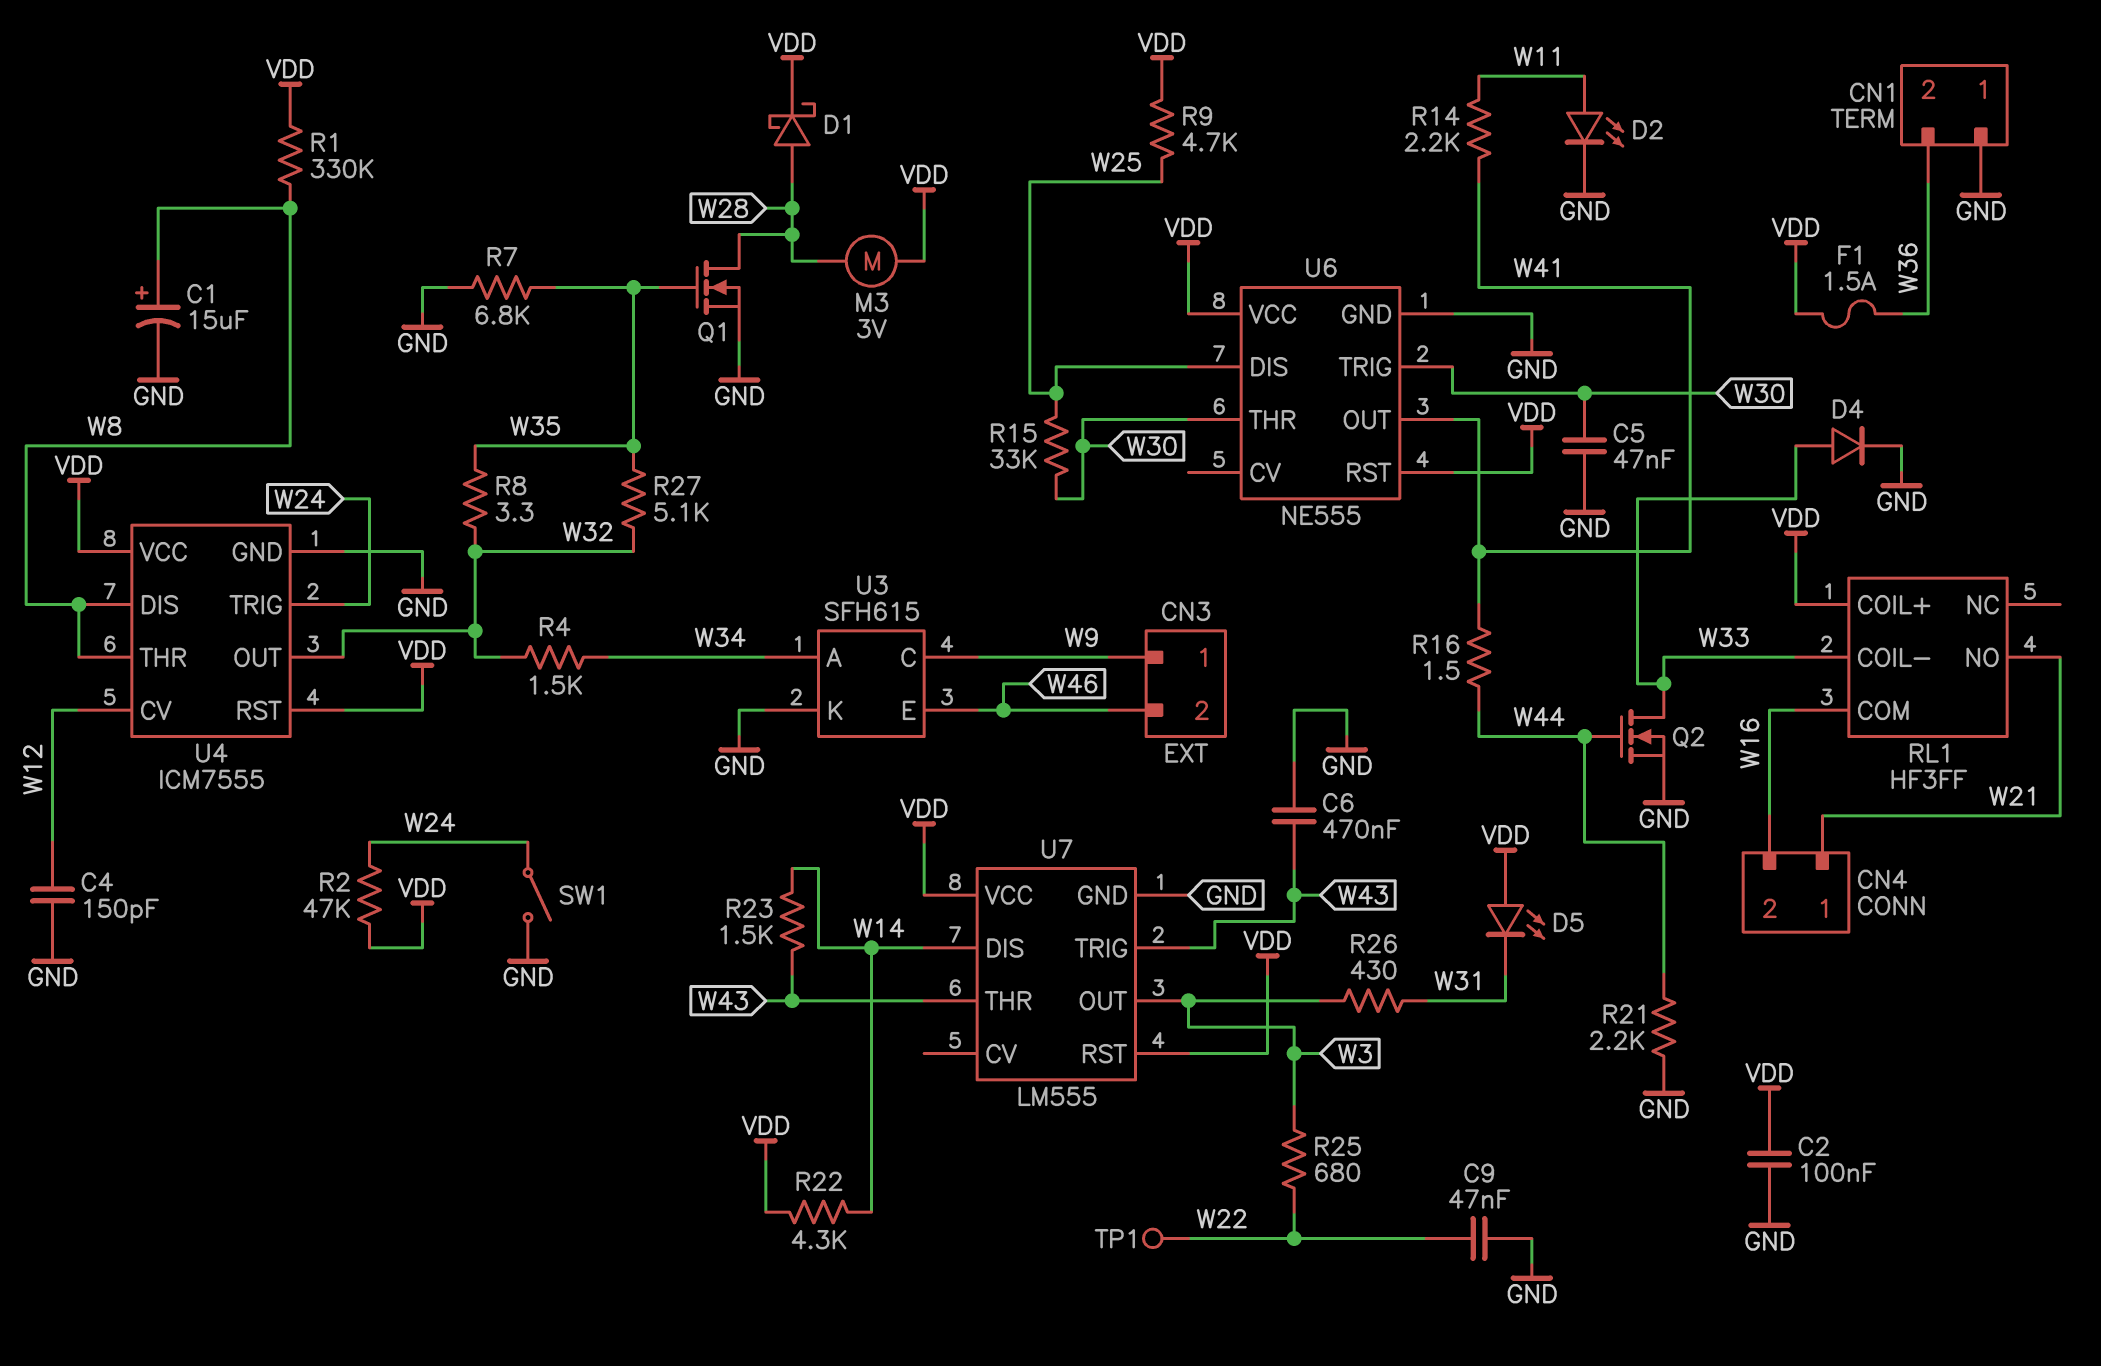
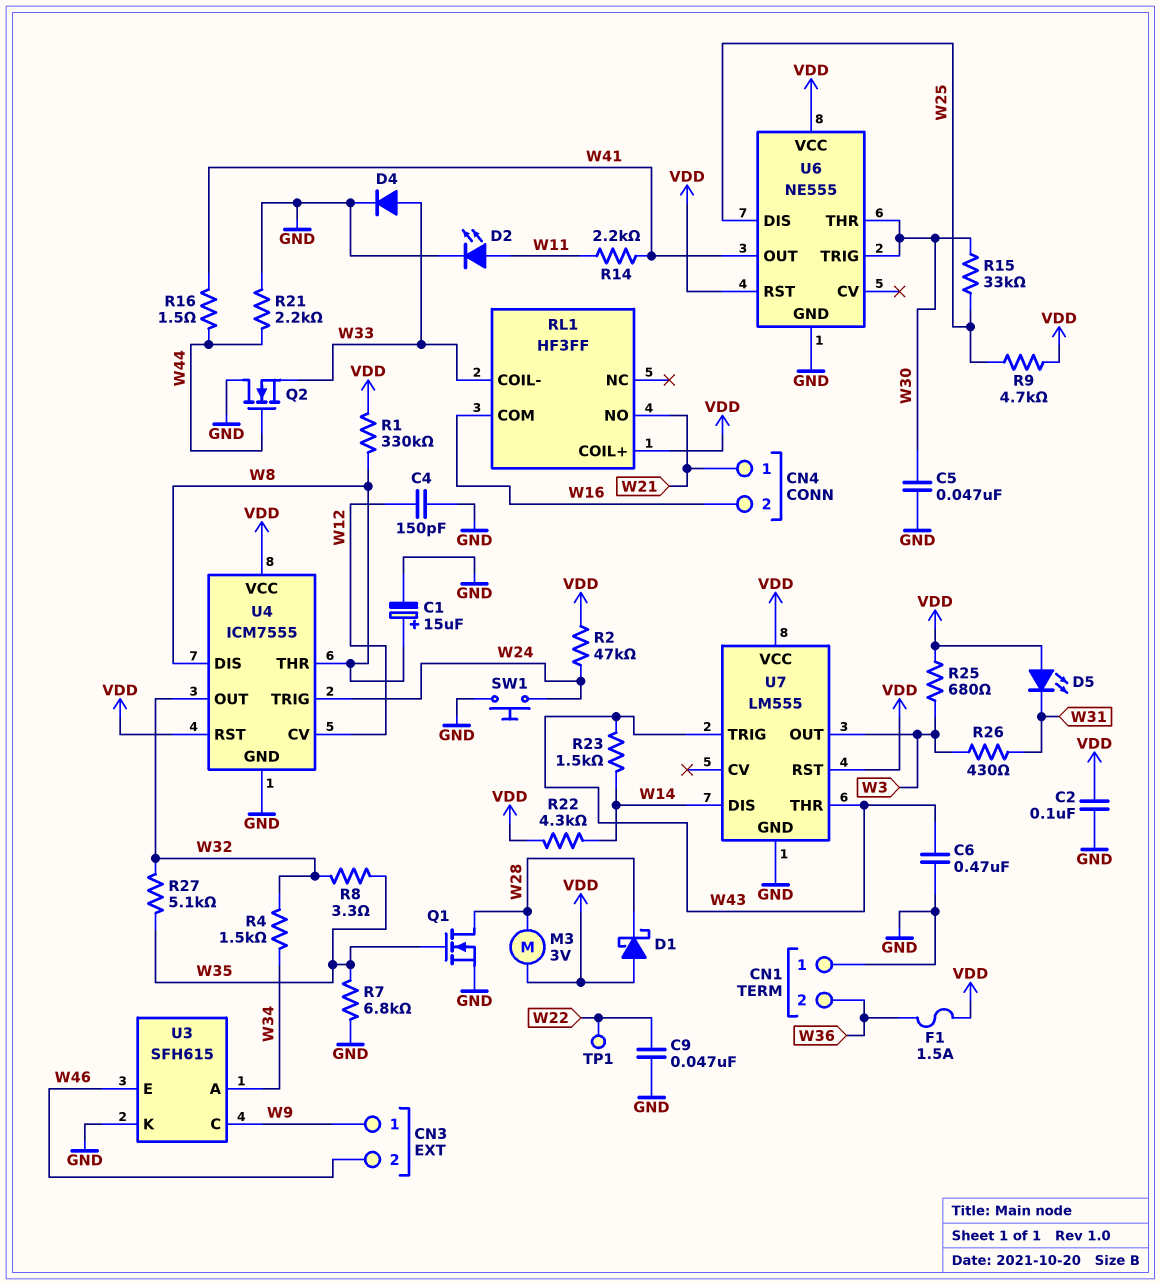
D1: schottky (A W28, K VDD) -> schottky (A VDD, K W28)
Q2: NMOS (G W44, D W33, S GND) -> NMOS (G W44, D GND, S W33)
R25: 680 (W3, W22) -> 680 (VDD, W3)
SW1: switch (GND, W24) -> button (GND, W24)

